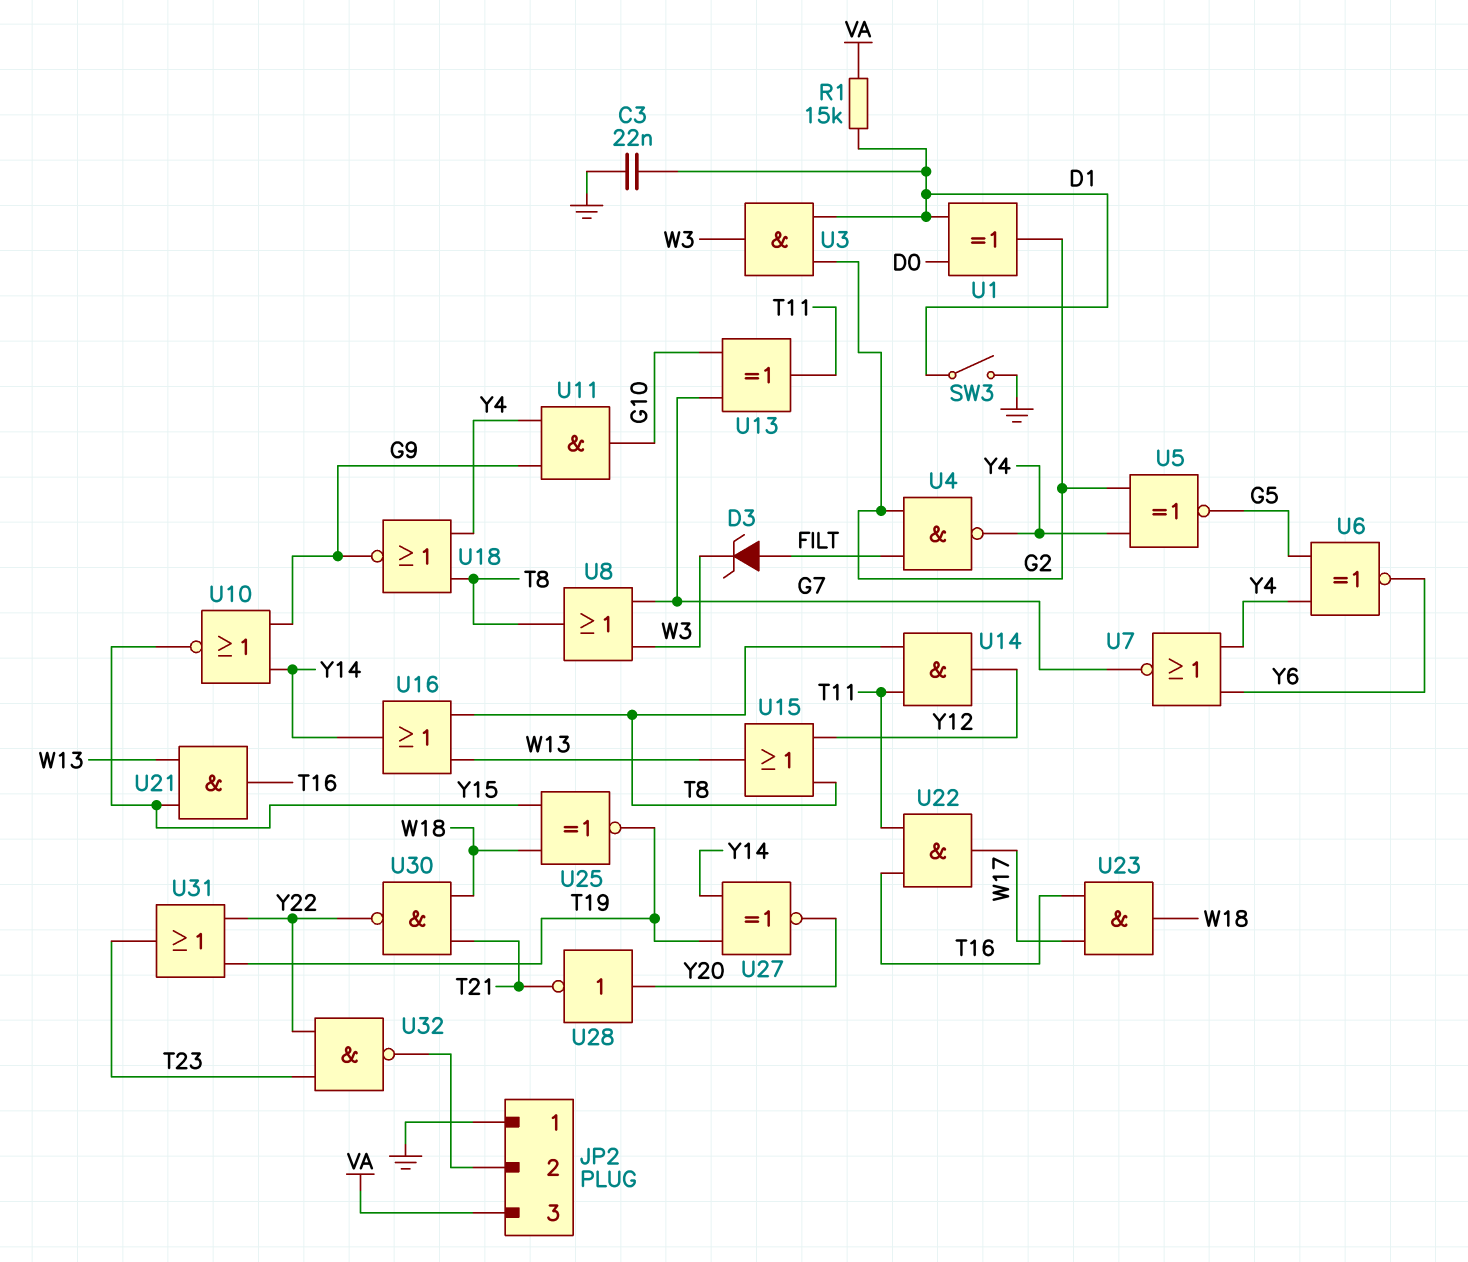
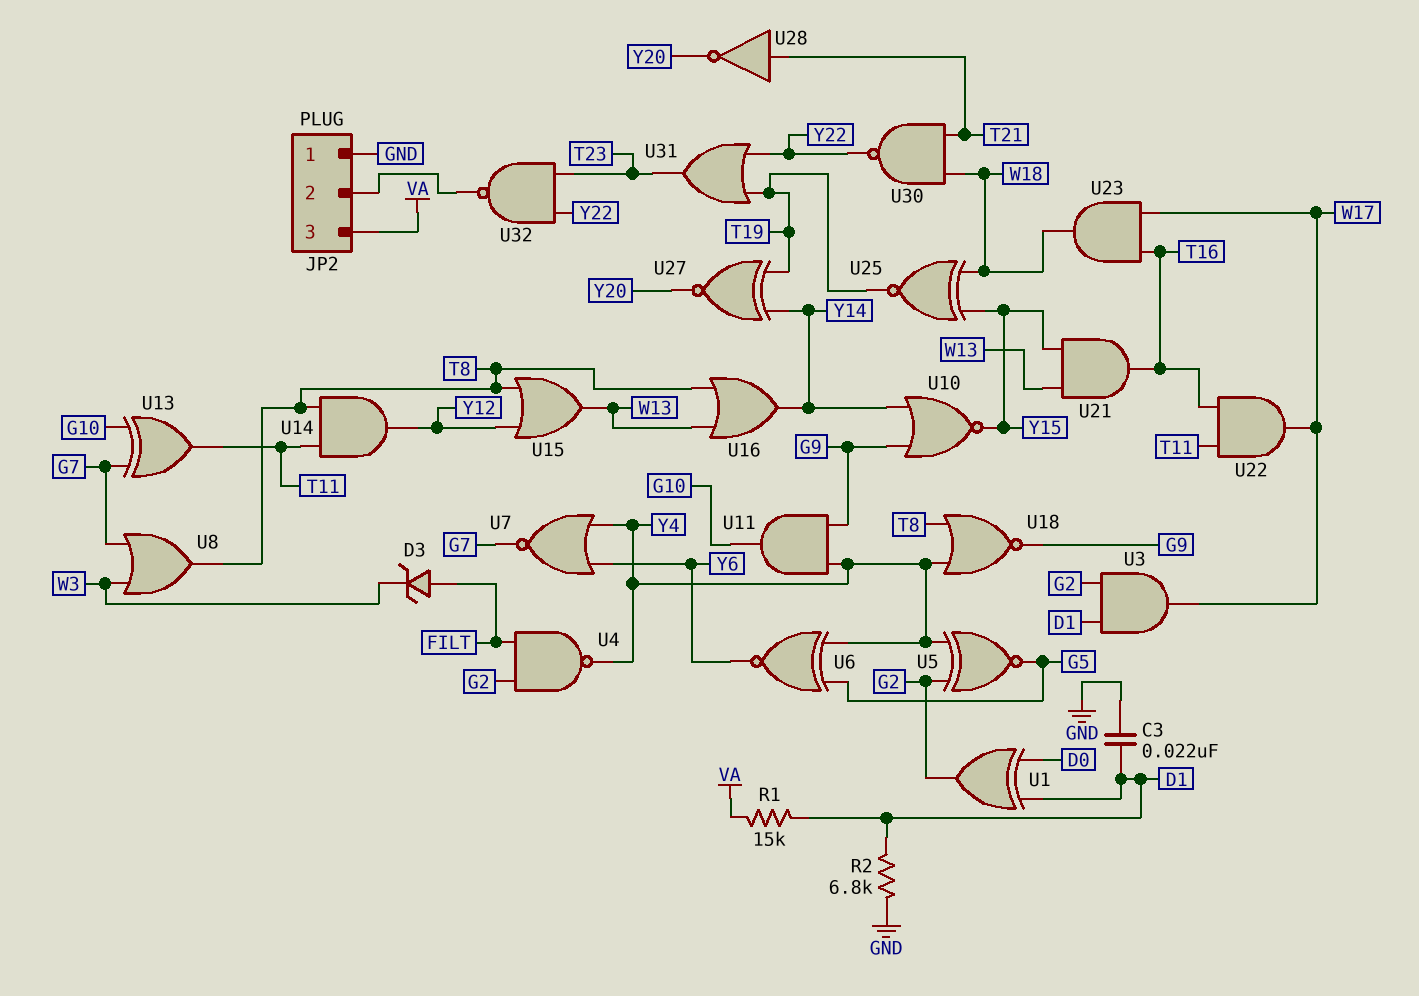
R2: none -> 6.8k (D1, GND)
SW3: switch (D1, GND) -> none
U3: AND (in D1, in G2, out W3) -> AND (in D1, in G2, out W17)
U28: NOT (in Y20, out T21) -> NOT (in T21, out Y20)

